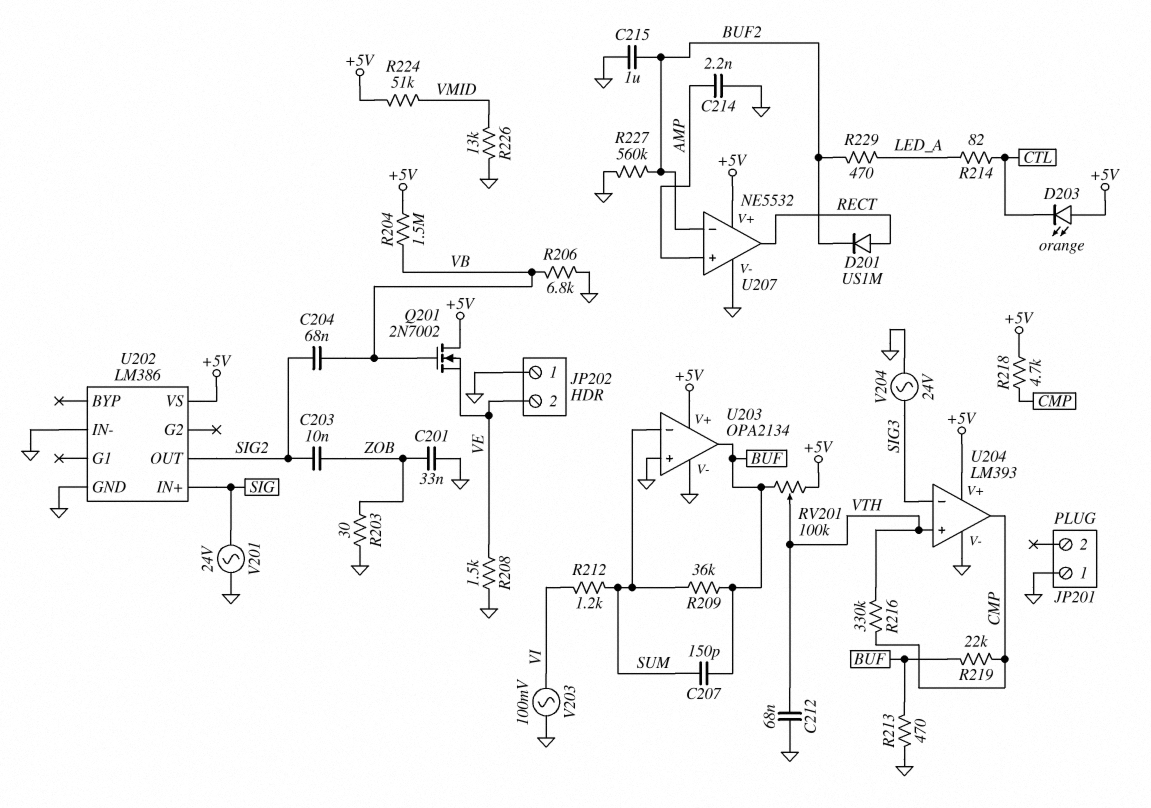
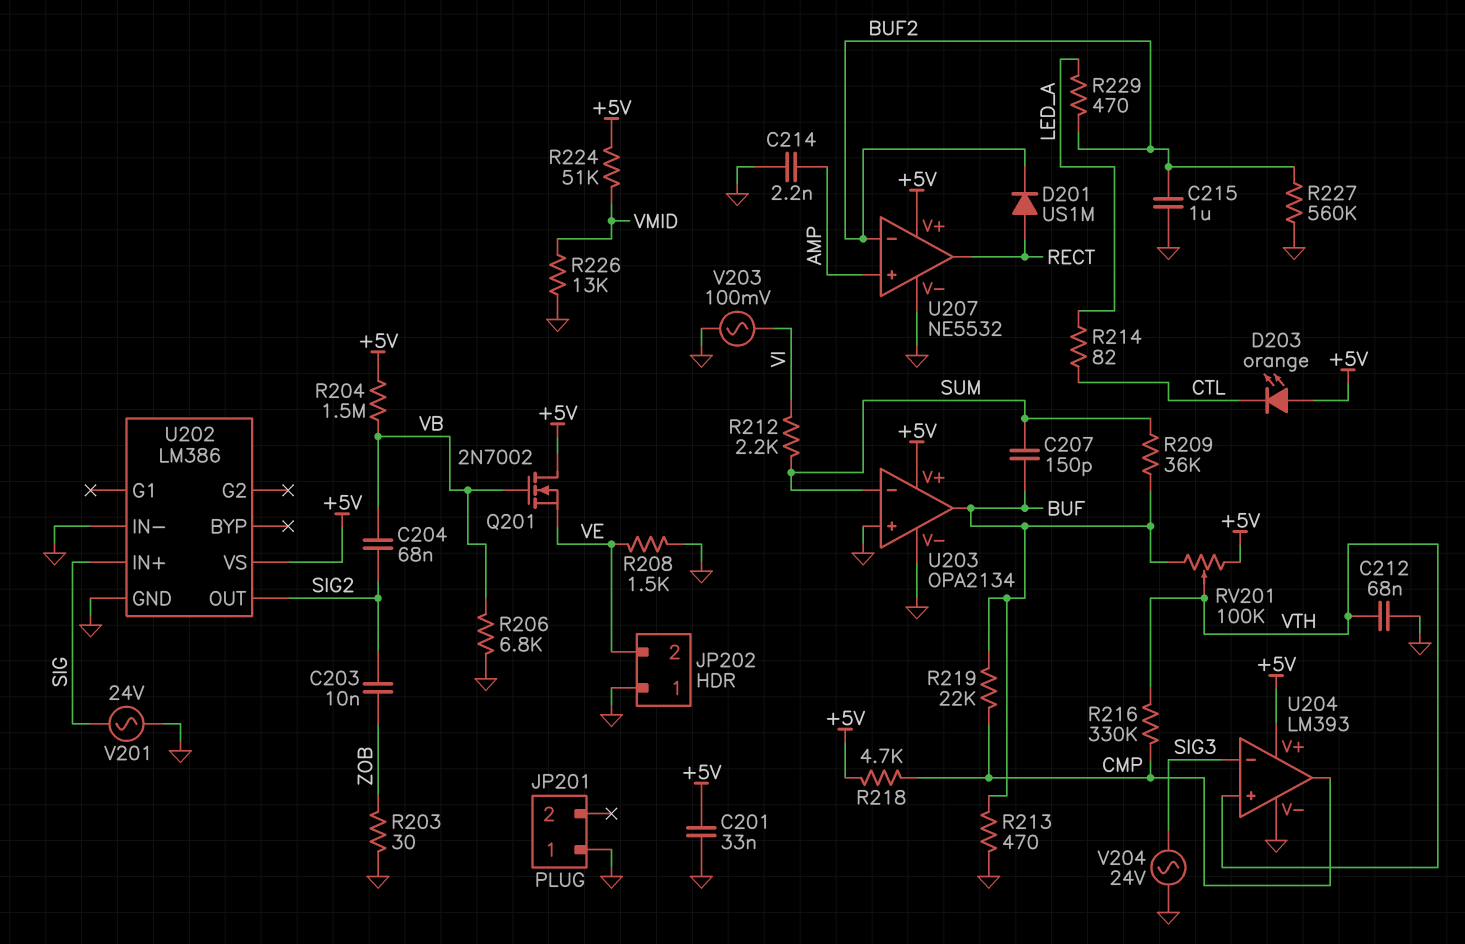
C201: 33nF (GND, ZOB) -> 33nF (+5V, GND)
R212: 1.2k (SUM, VI) -> 2.2k (SUM, VI)

